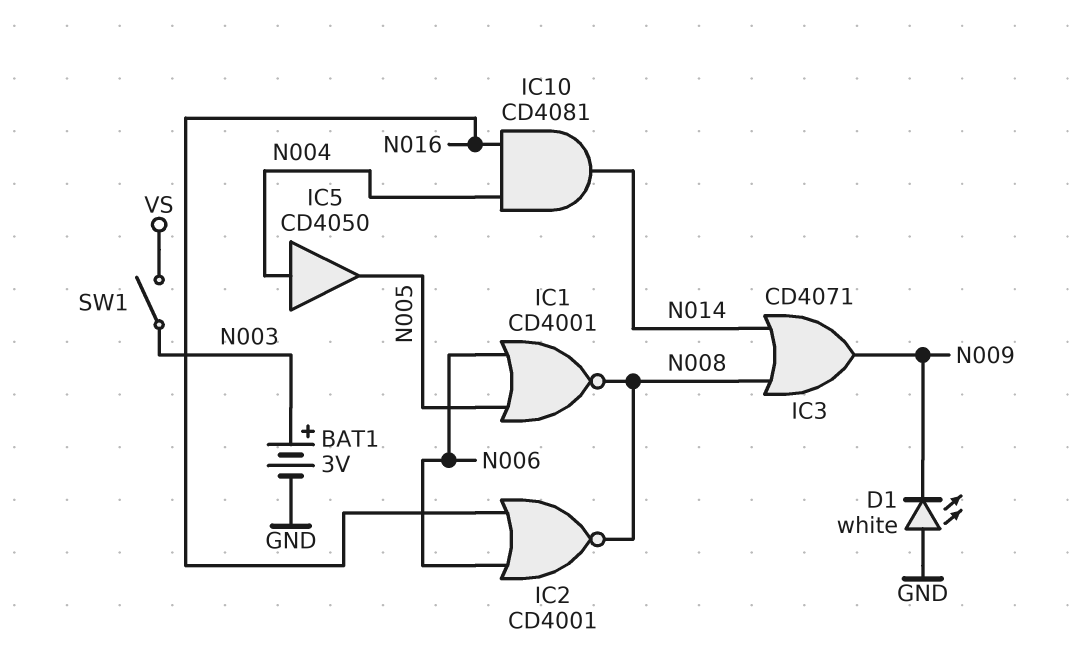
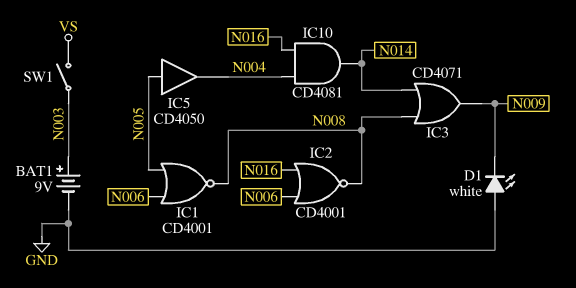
BAT1: 3V (plus N003, minus GND) -> 9V (plus N003, minus GND)
IC5: buffer CD4050 (in N004, out N005) -> buffer CD4050 (in N005, out N004)

